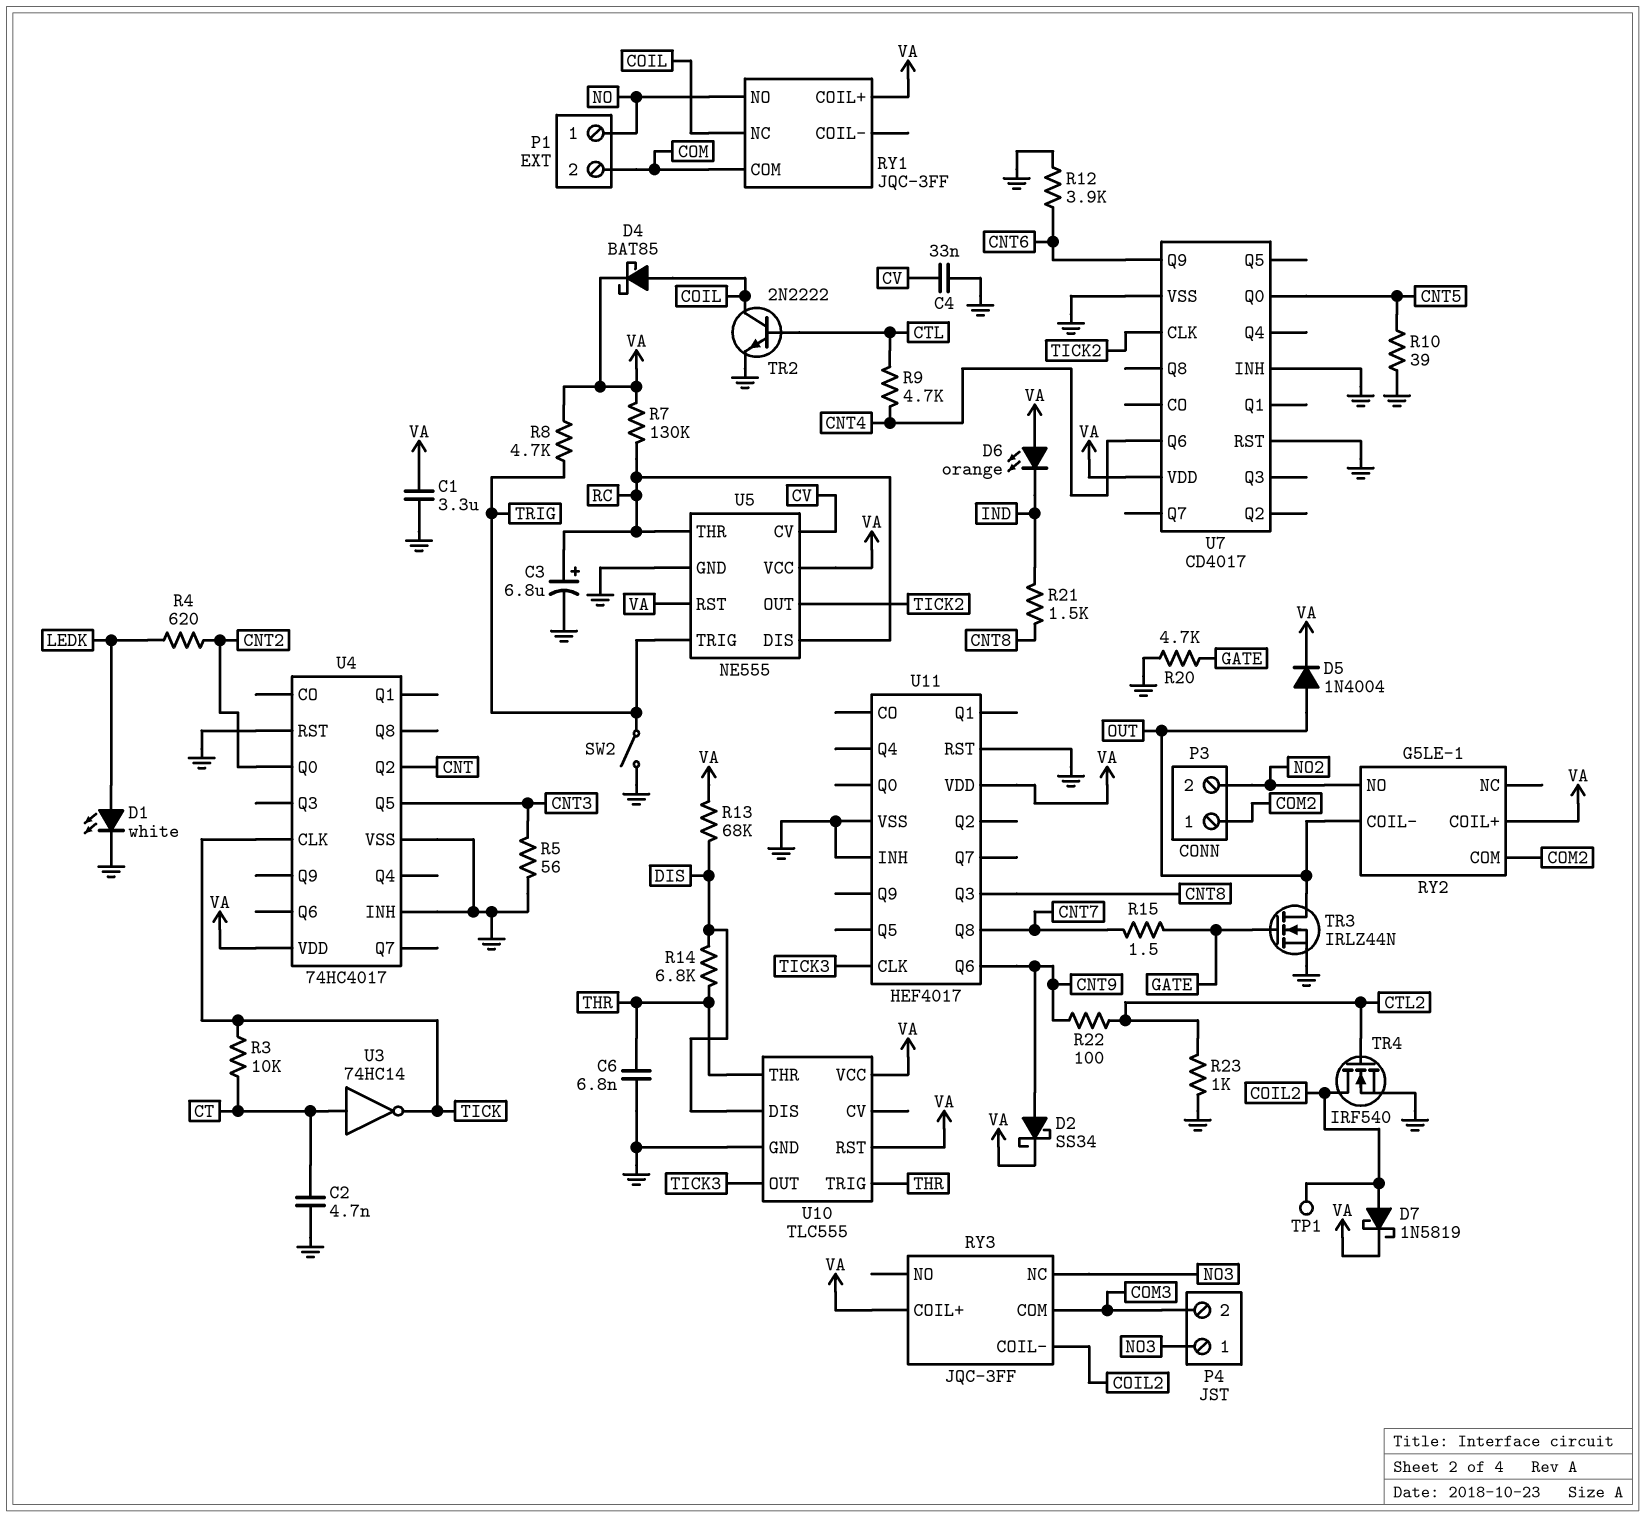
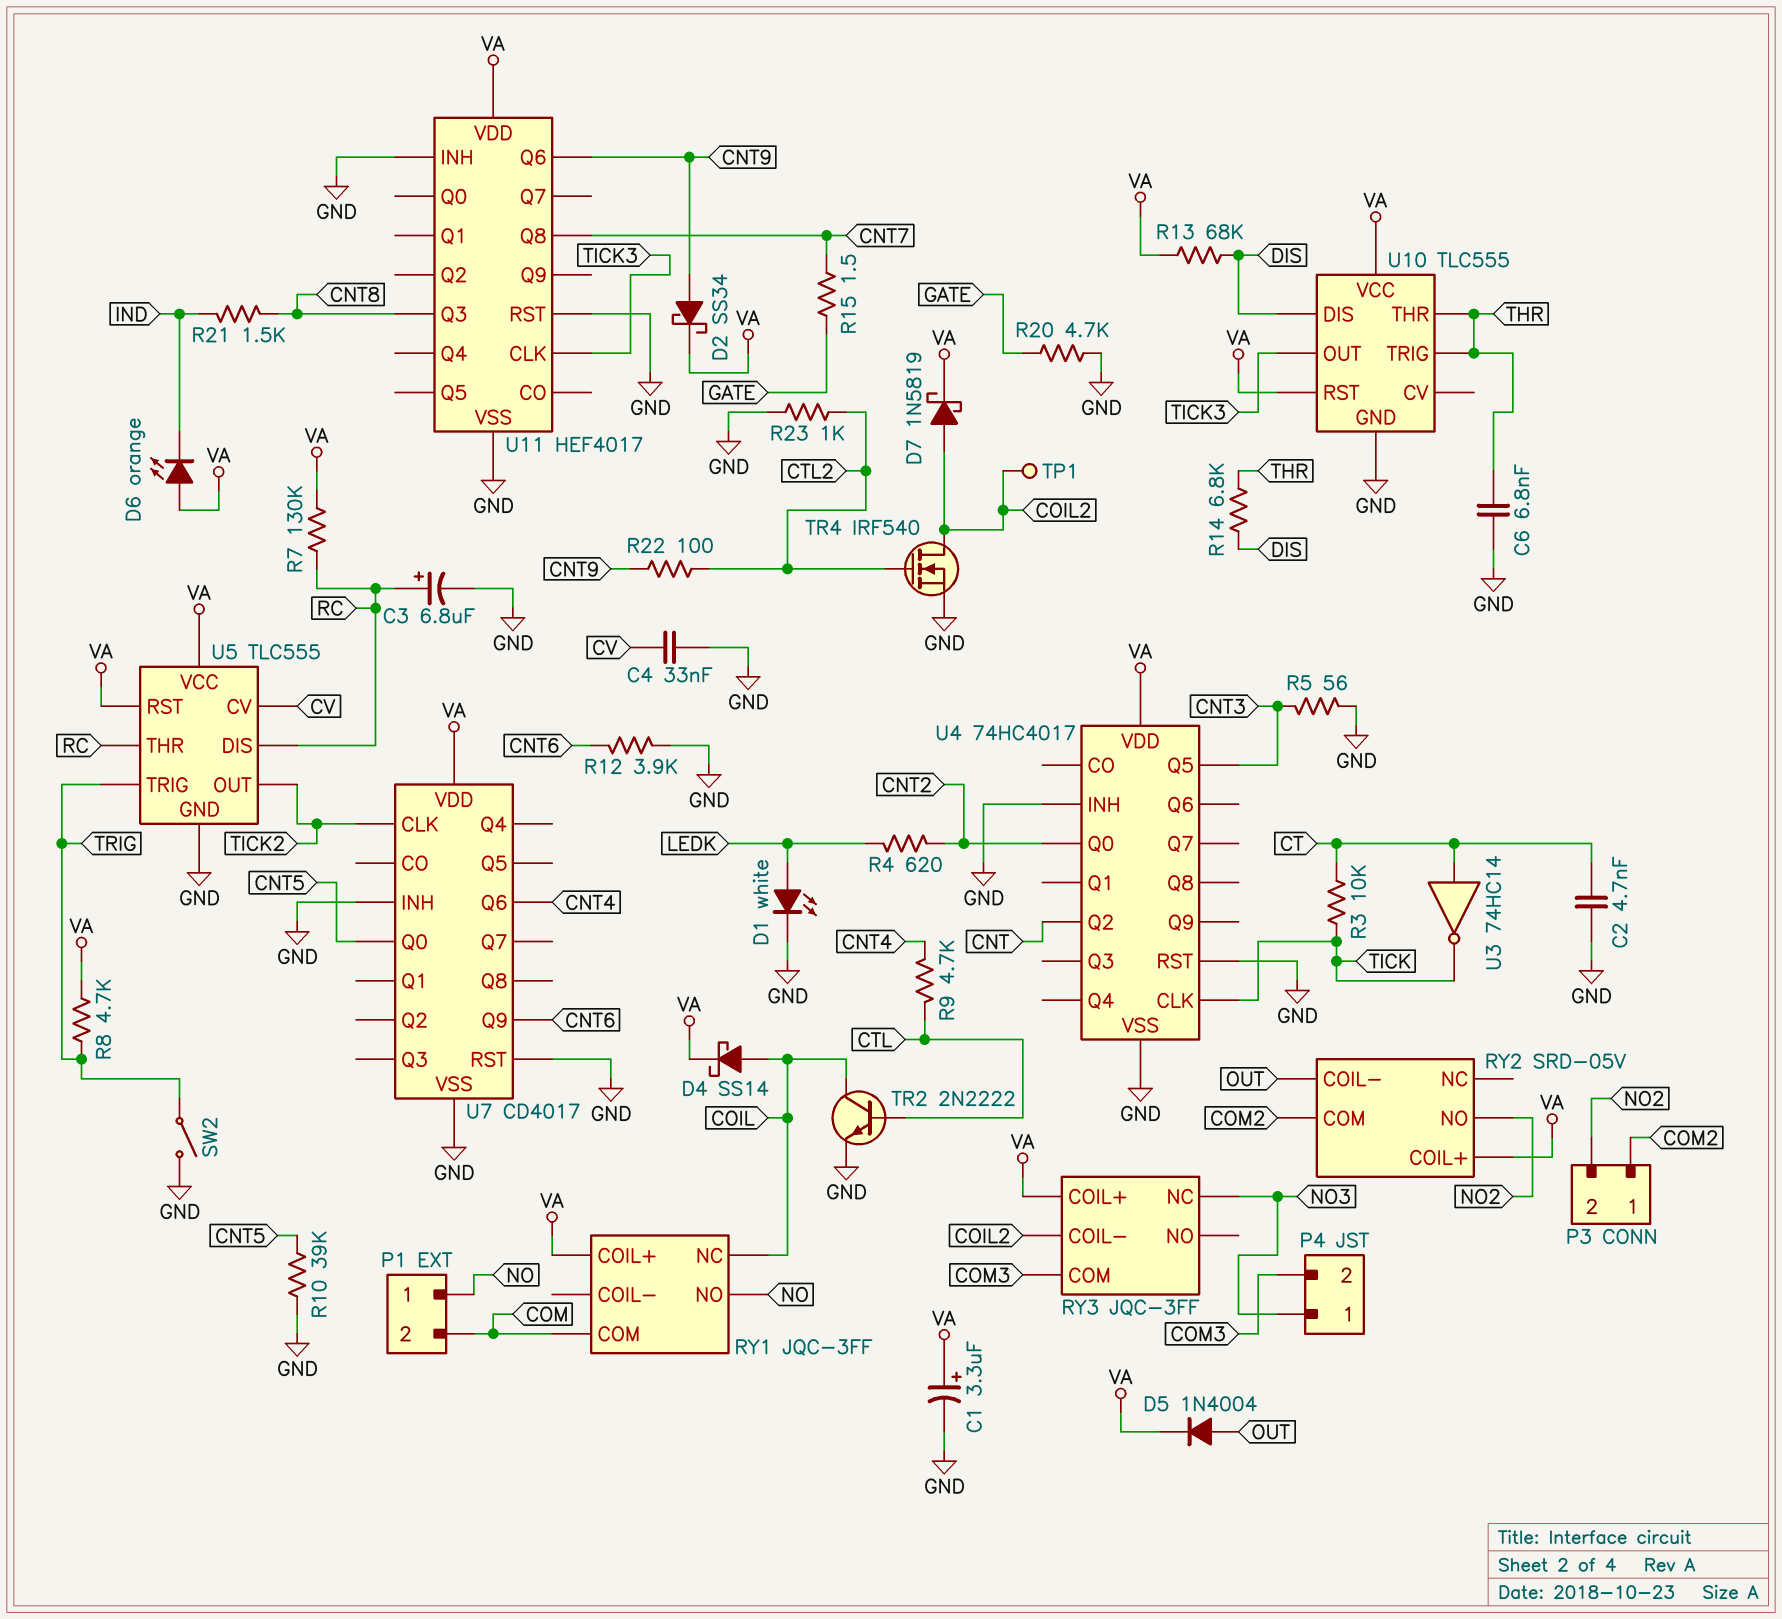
C1: 3.3uF (GND, VA) -> 3.3uF (plus VA, minus GND)
D4: schottky BAT85 (A COIL, K VA) -> schottky SS14 (A COIL, K VA)
R10: 39 (CNT5, GND) -> 39k (CNT5, GND)
RY2: G5LE-1 -> SRD-05V
TR3: NMOS IRLZ44N (G GATE, D OUT, S GND) -> none
U5: NE555 -> TLC555

